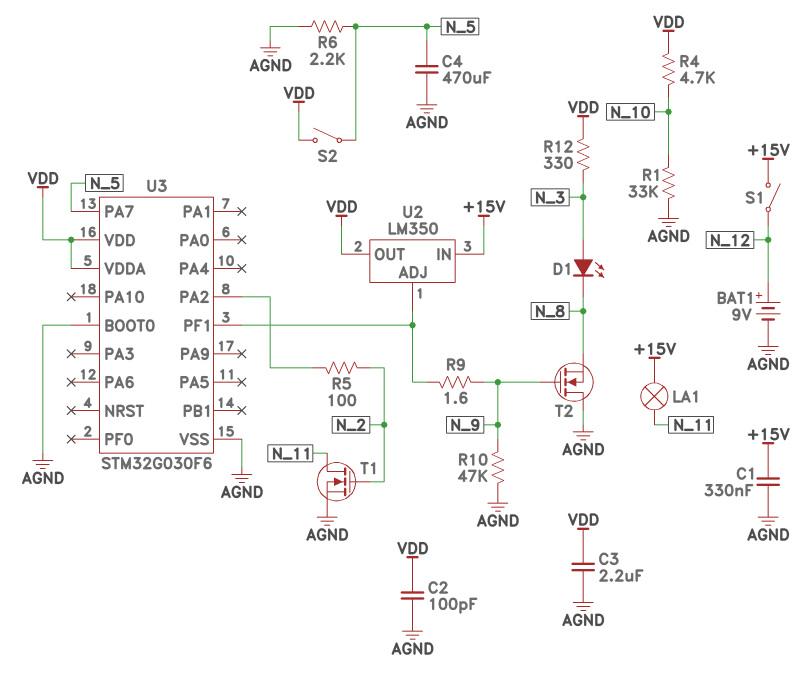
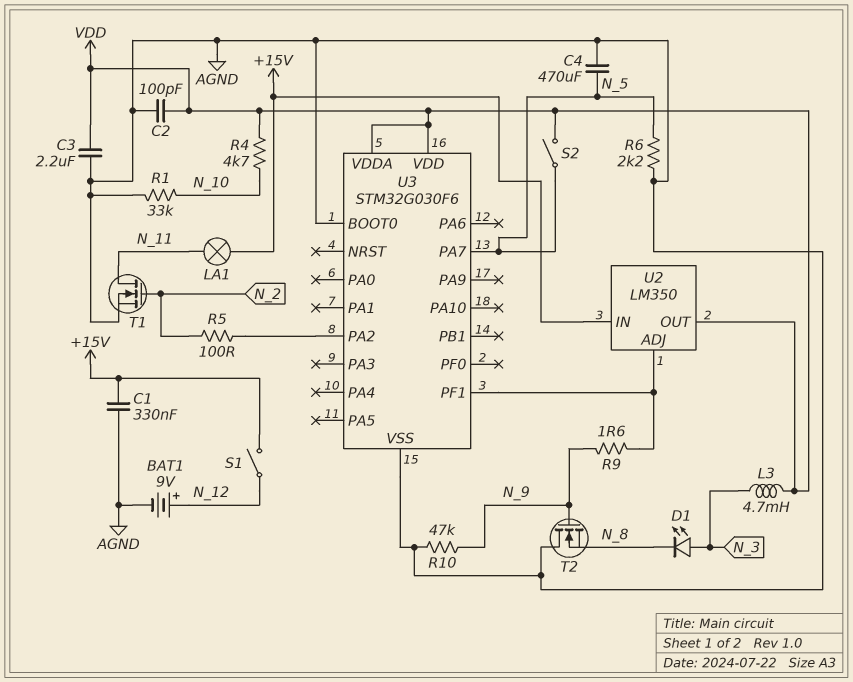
L3: none -> 4.7mH (N_3, VDD)
R12: 330 (N_3, VDD) -> none

